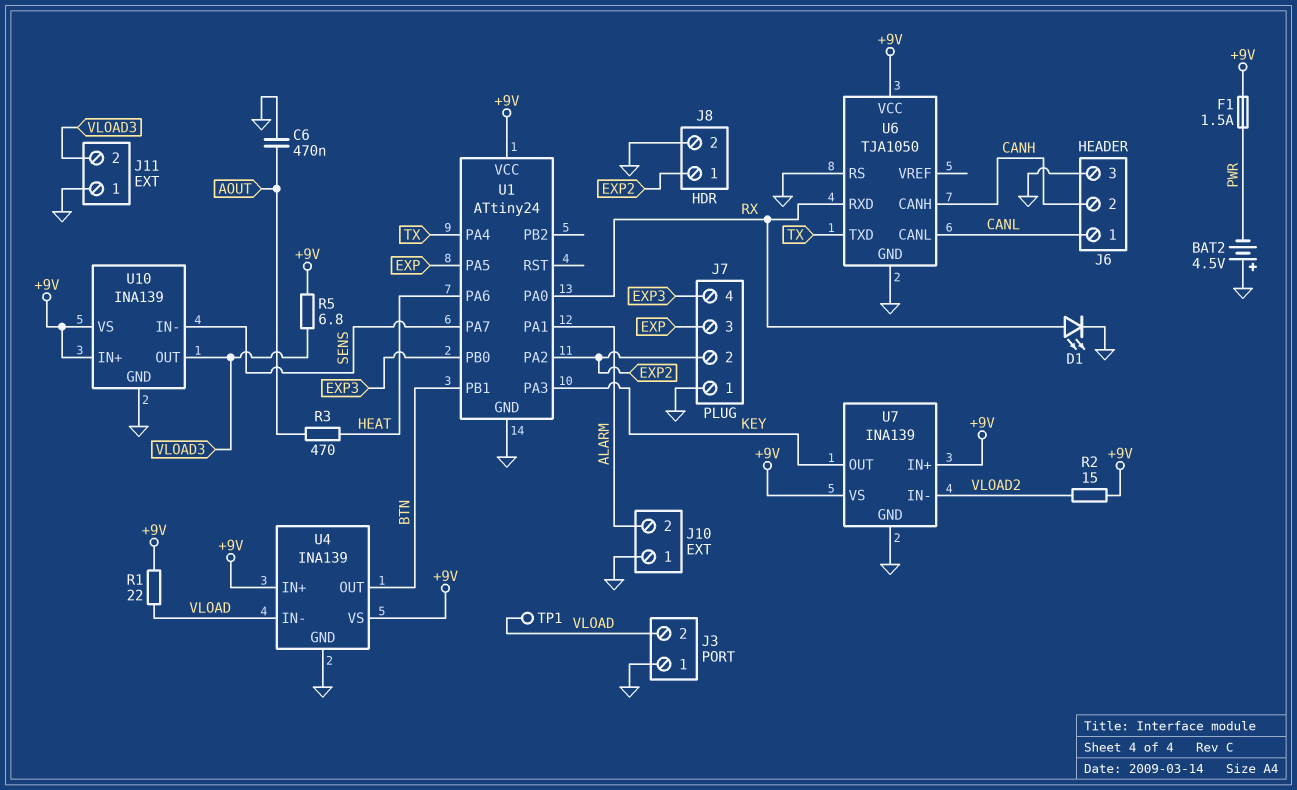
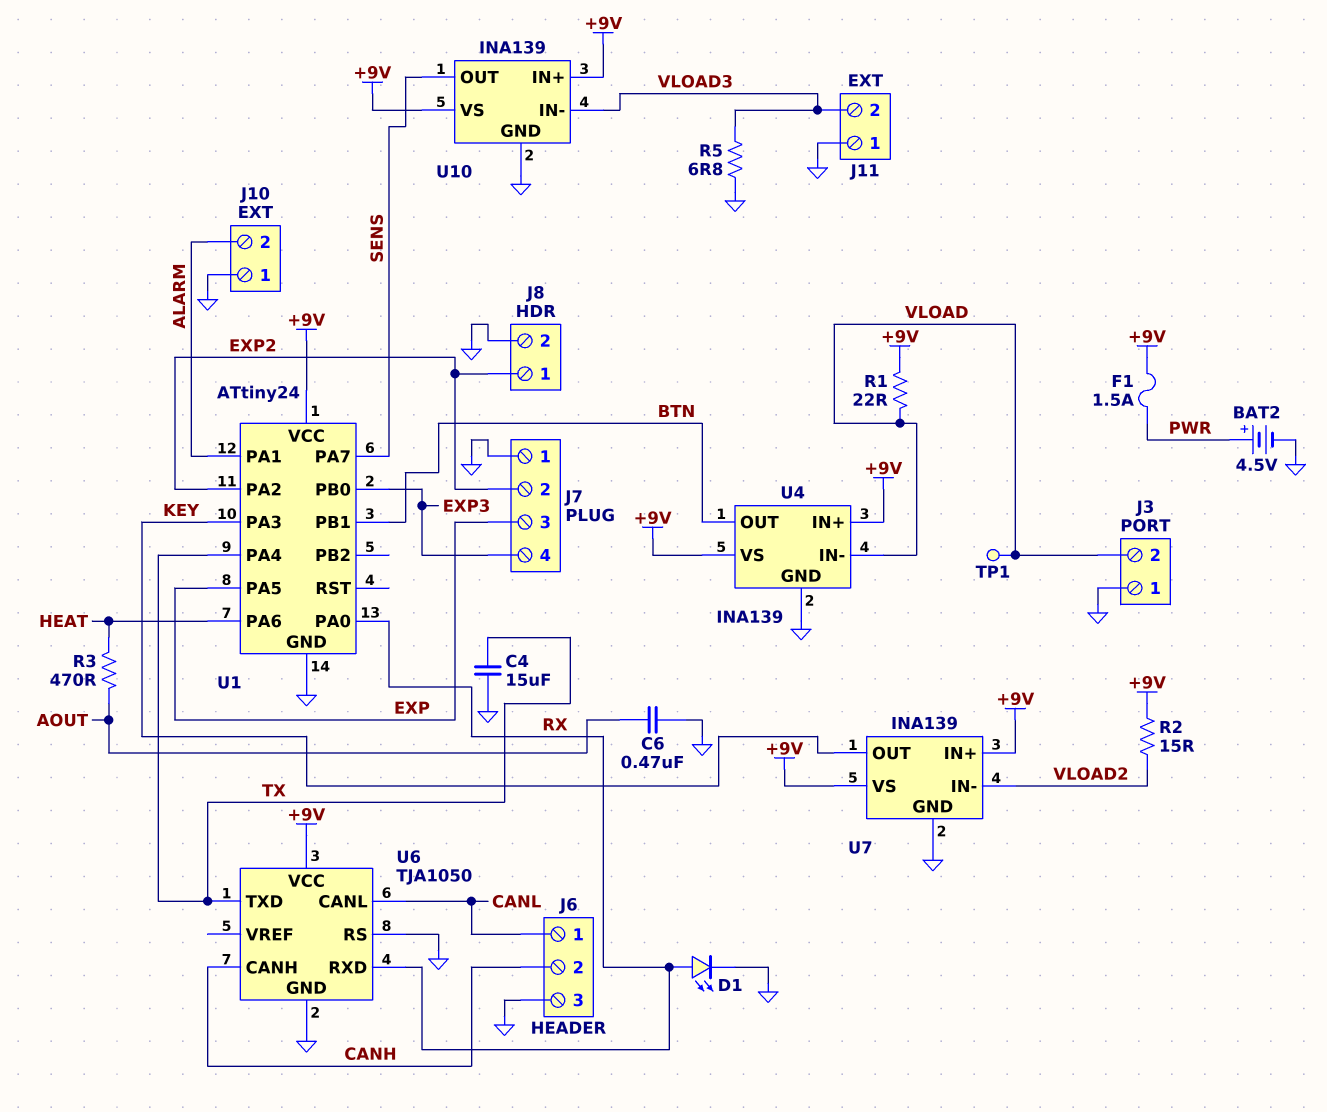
BAT2: 4.5V (plus GND, minus PWR) -> 4.5V (plus PWR, minus GND)
C4: none -> 15uF (GND, TX)
R5: 6.8 (+9V, VLOAD3) -> 6.8 (GND, VLOAD3)
U10 pin IN-: SENS -> VLOAD3
U10 pin OUT: VLOAD3 -> SENS

